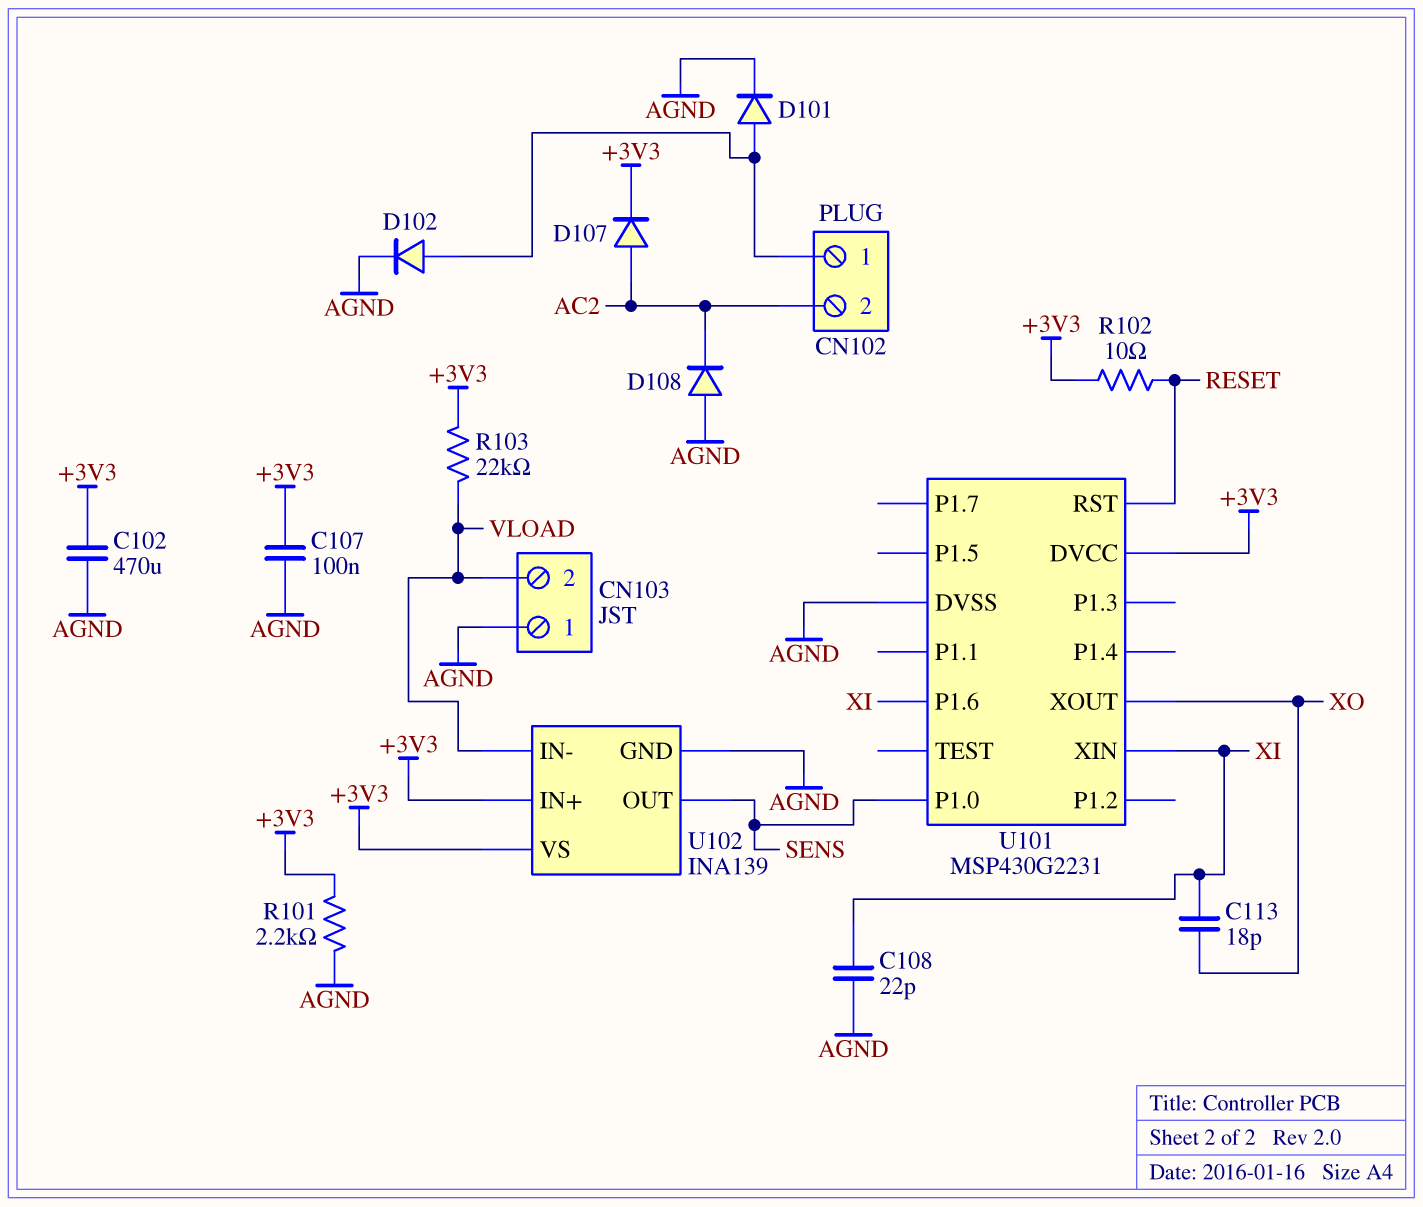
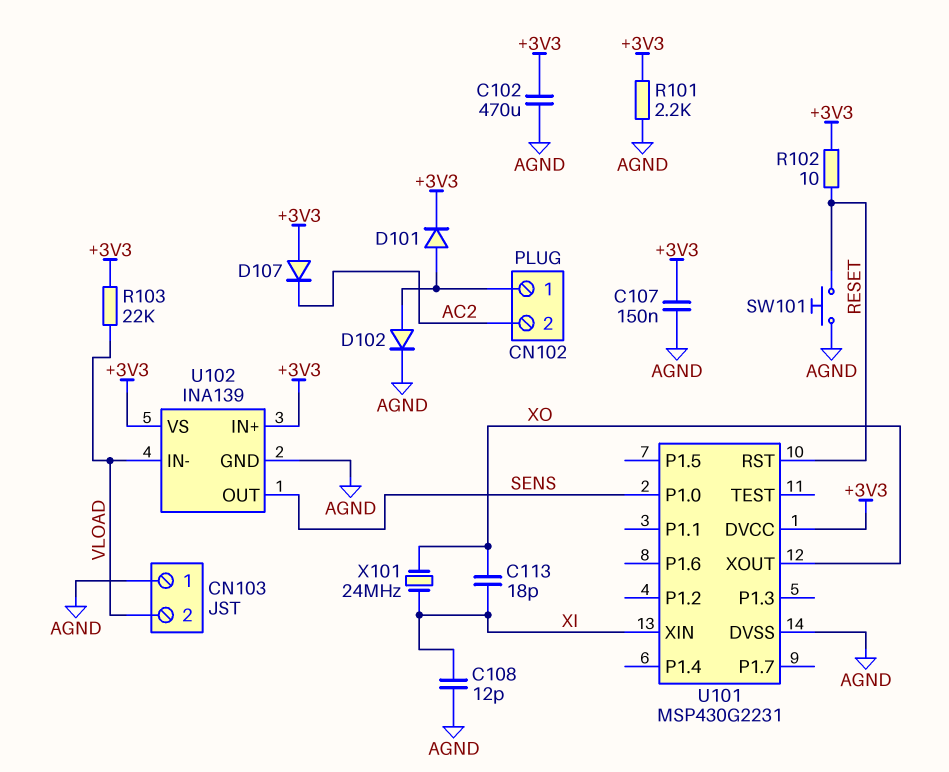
C107: 100nF (+3V3, AGND) -> 150nF (+3V3, AGND)
C108: 22pF (AGND, XI) -> 12pF (AGND, XI)
D101: diode (A CN102/1, K AGND) -> diode (A CN102/1, K +3V3)
D107: diode (A AC2, K +3V3) -> diode (A +3V3, K AC2)
D108: diode (A AGND, K AC2) -> none
SW101: none -> button (AGND, RESET)
U101 pin P1.6: XI -> none
X101: none -> 24MHz (XI, XO)

